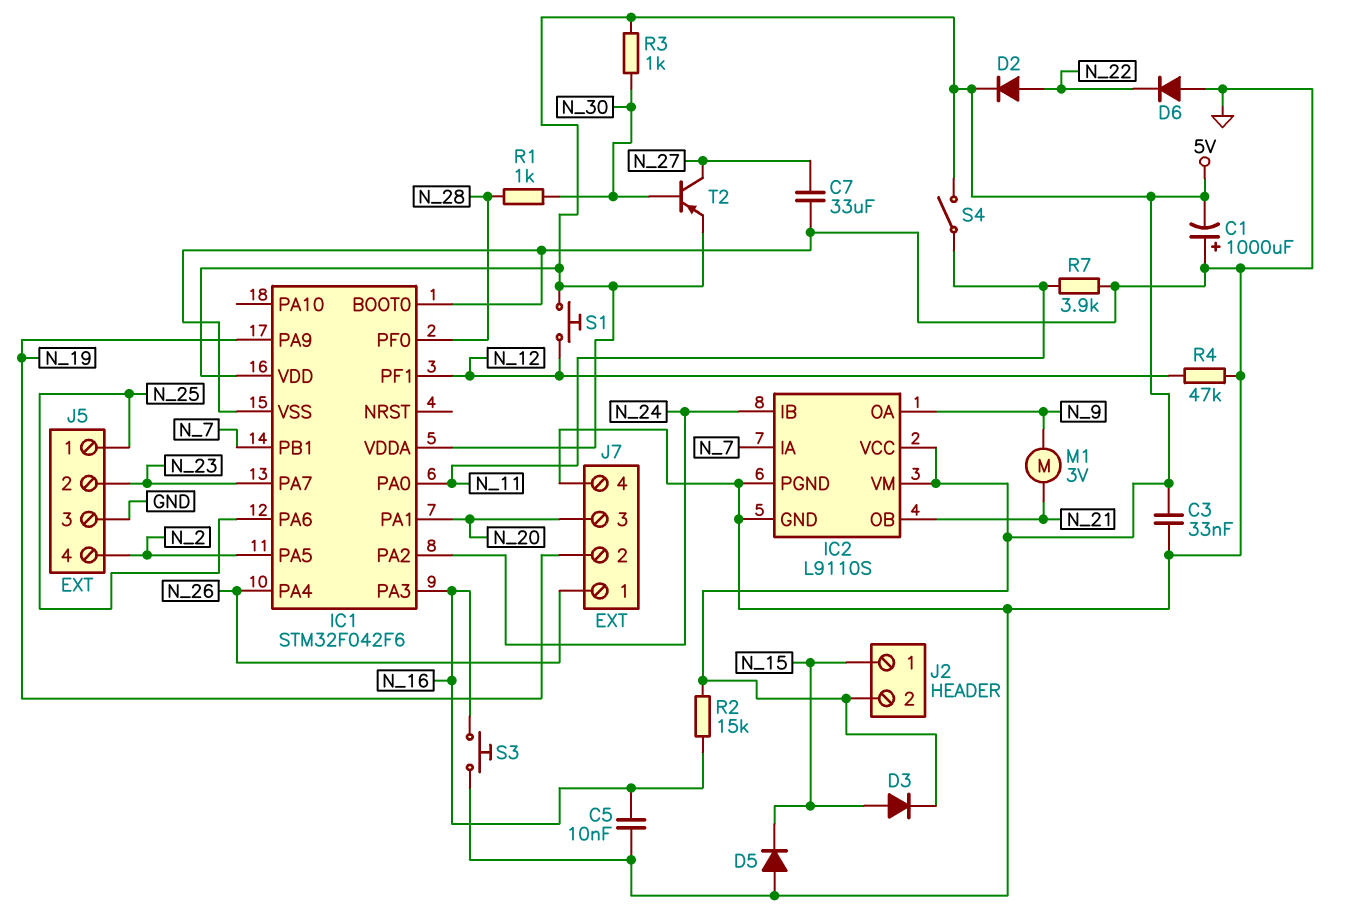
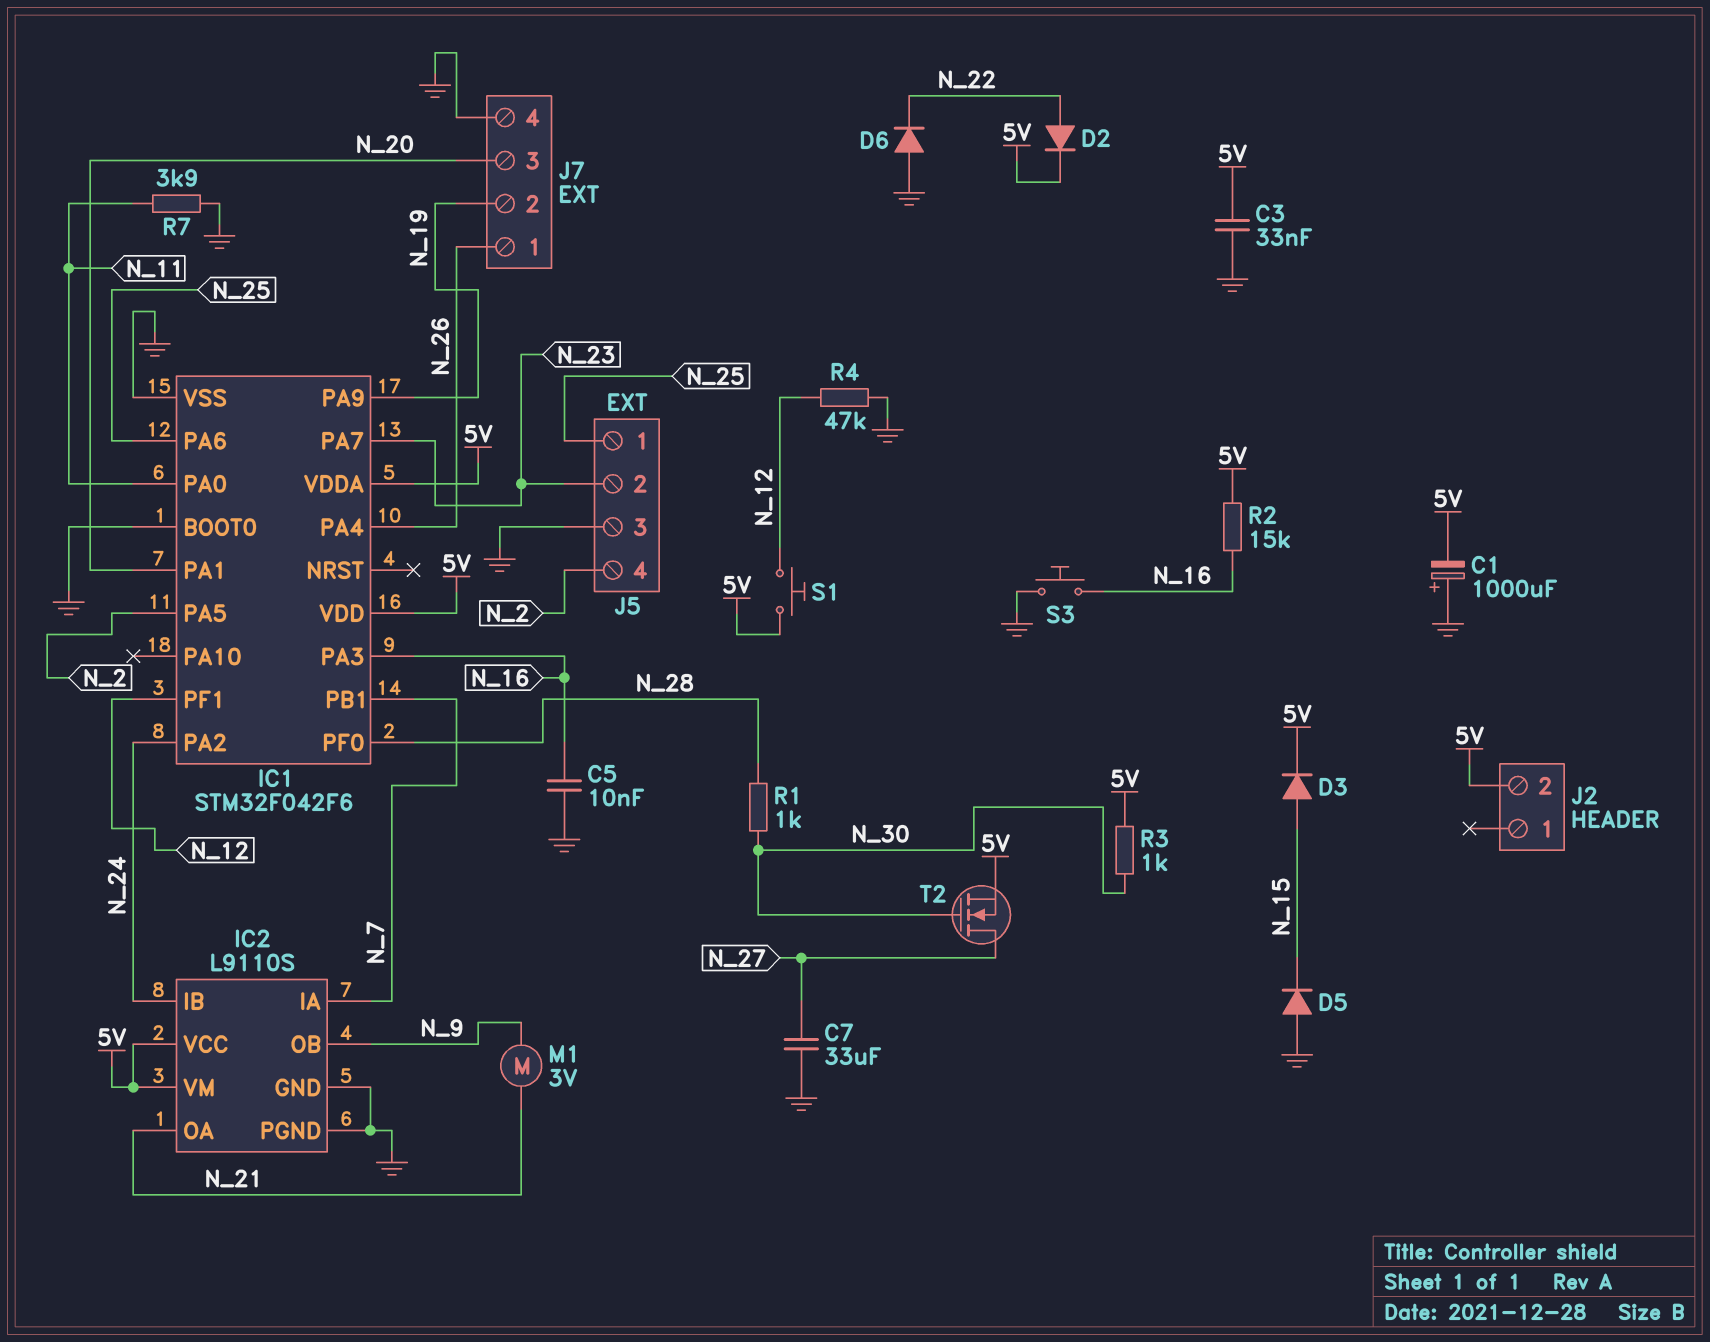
IC2 pin OA: N_9 -> N_21
IC2 pin OB: N_21 -> N_9
J2 pin 1: N_15 -> none
S4: switch (5V, N_11) -> none
T2: PNP (B N_30, C N_27, E 5V) -> NMOS (G N_30, D N_27, S 5V)

